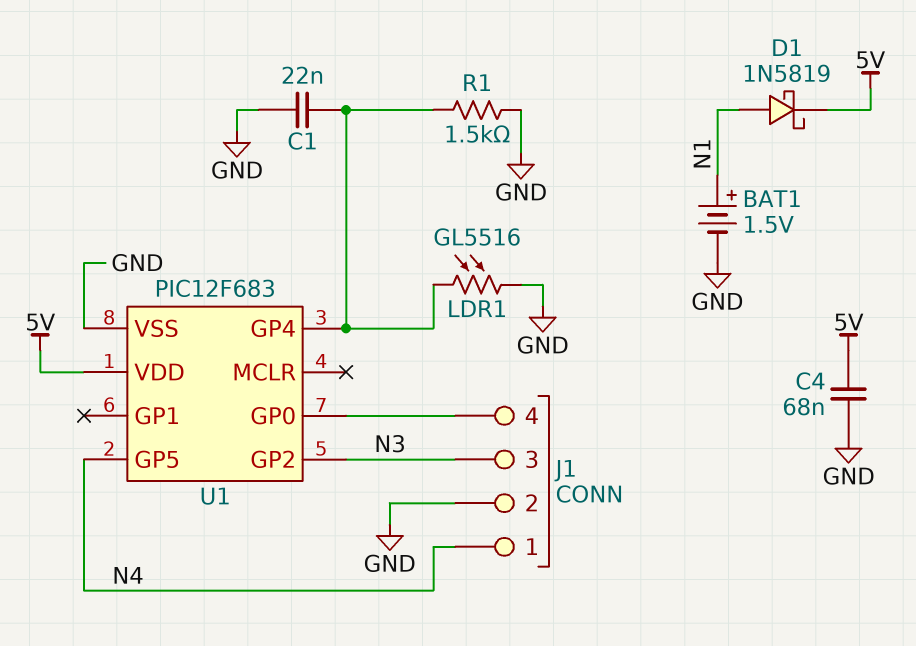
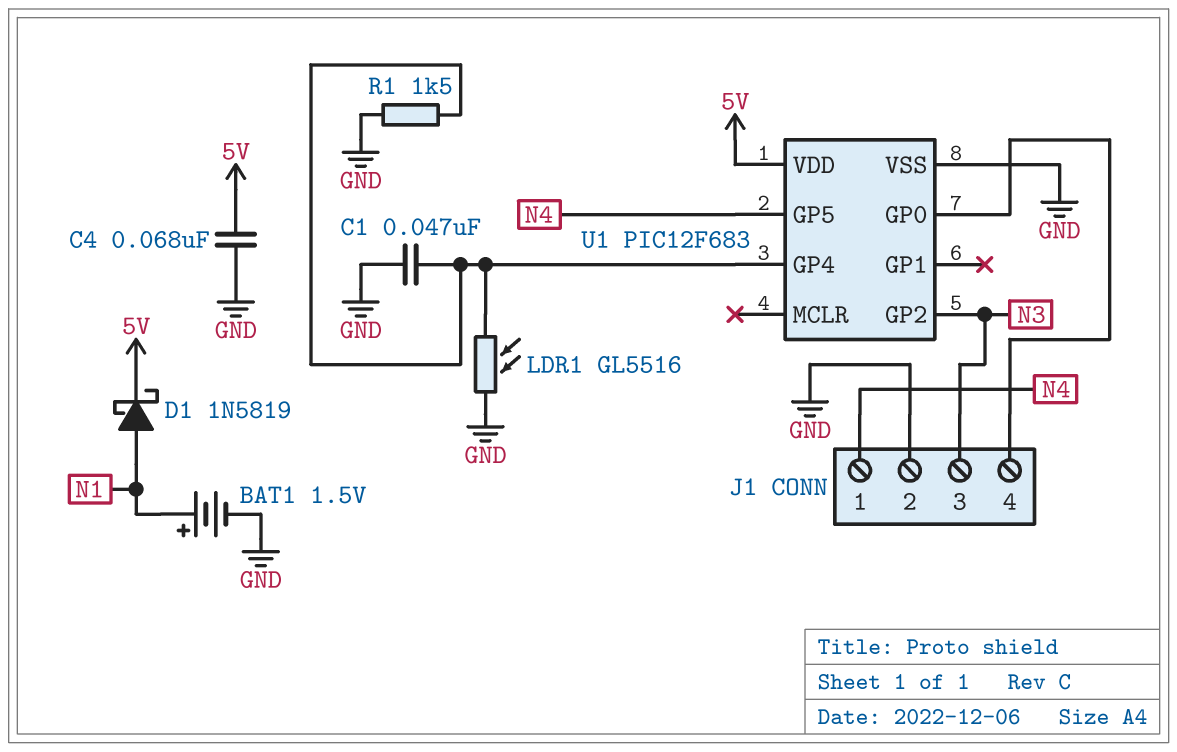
C1: 22nF (GND, U1/GP4) -> 47nF (GND, U1/GP4)

